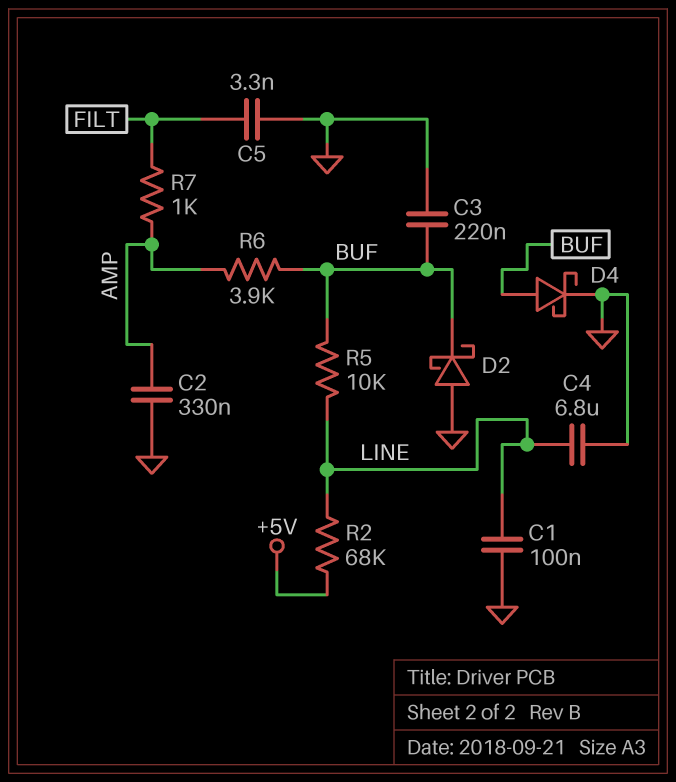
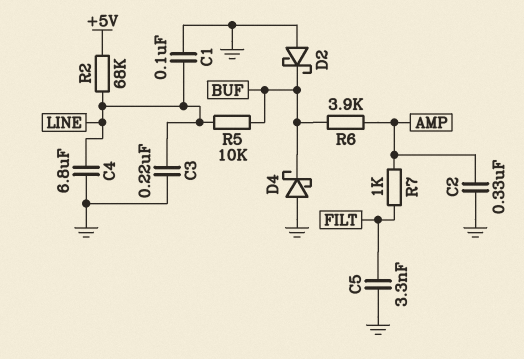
C3: 220nF (BUF, GND) -> 220nF (GND, LINE)
D4: schottky (A BUF, K GND) -> schottky (A GND, K BUF)

